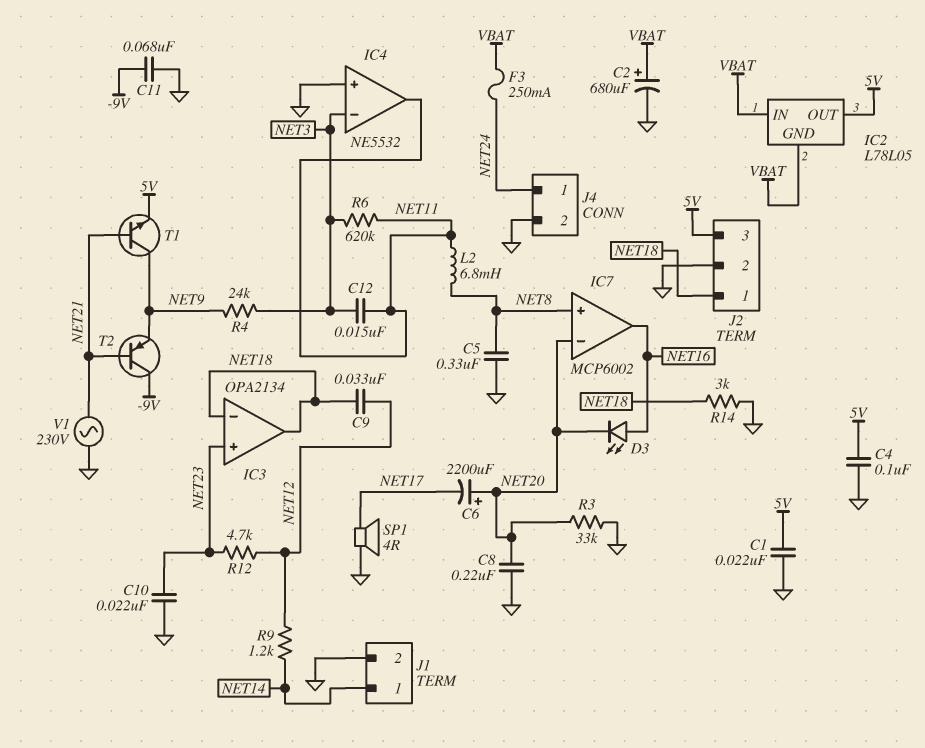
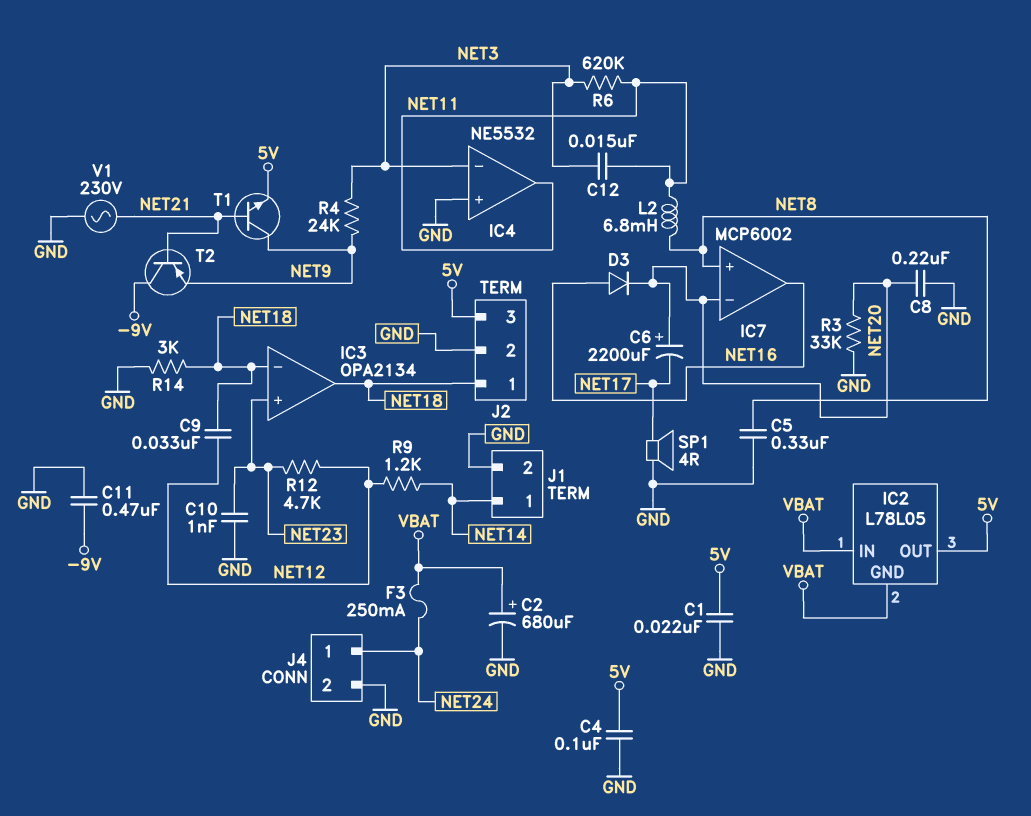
C10: 22nF (GND, NET23) -> 1nF (GND, NET23)
C11: 68nF (-9V, GND) -> 470nF (-9V, GND)
D3: LED (A NET16, K NET20) -> diode (A NET16, K NET20)

